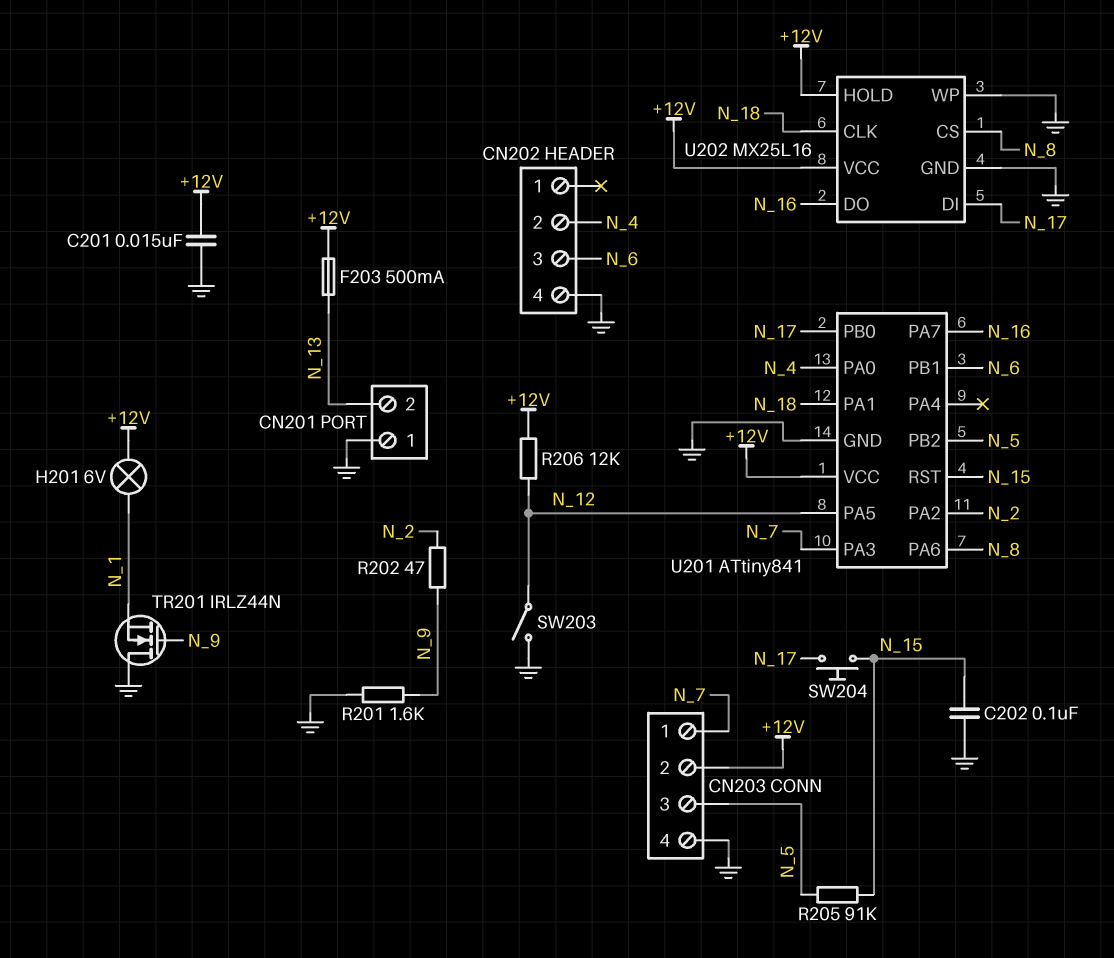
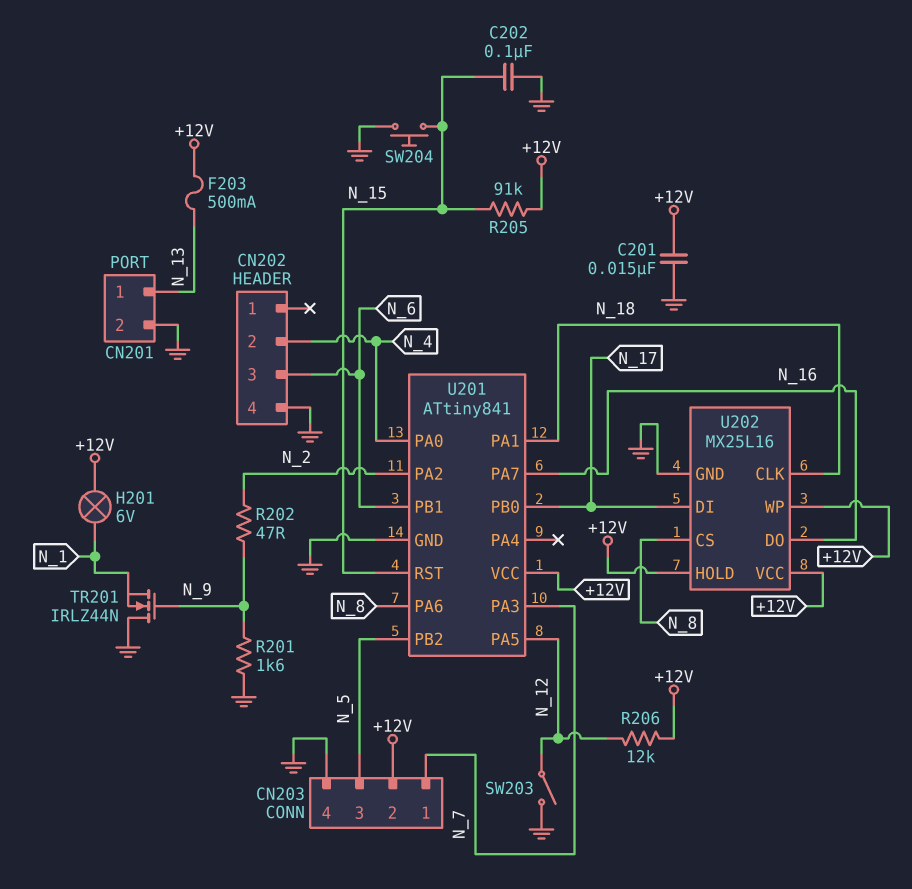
CN201 pin 1: GND -> N_13
CN201 pin 2: N_13 -> GND
R205: 91k (N_5, N_15) -> 91k (+12V, N_15)
SW204: button (N_15, N_17) -> button (GND, N_15)
U202 pin WP: GND -> +12V

